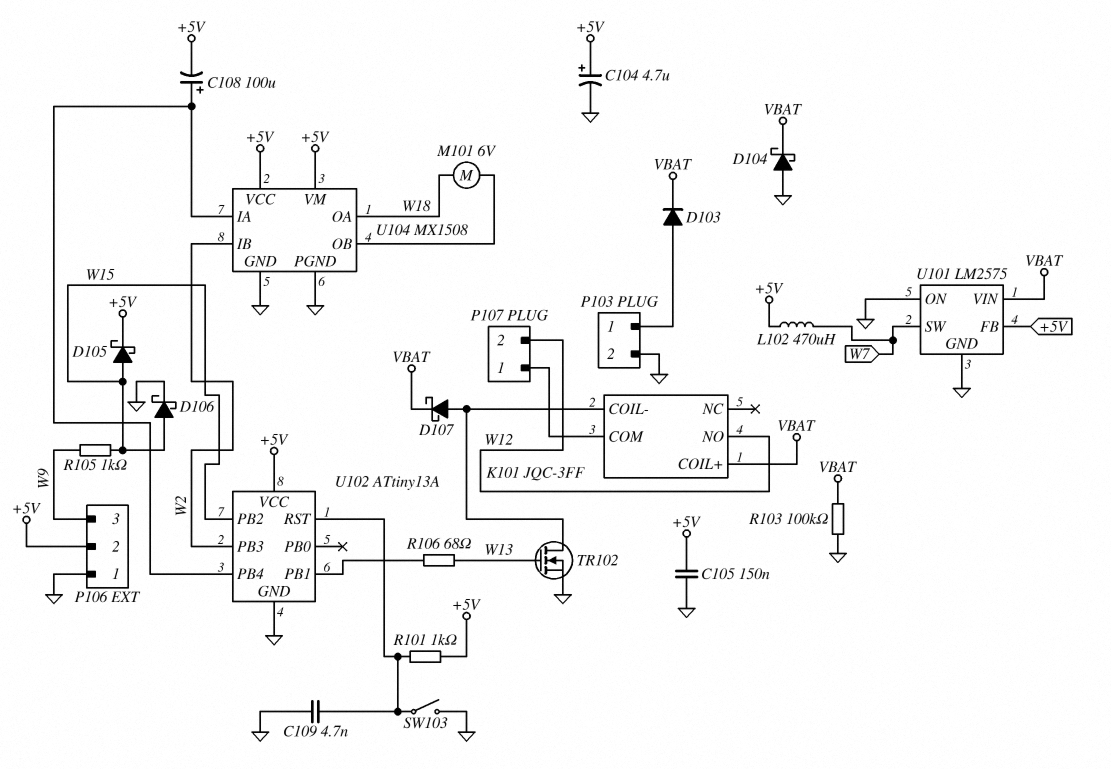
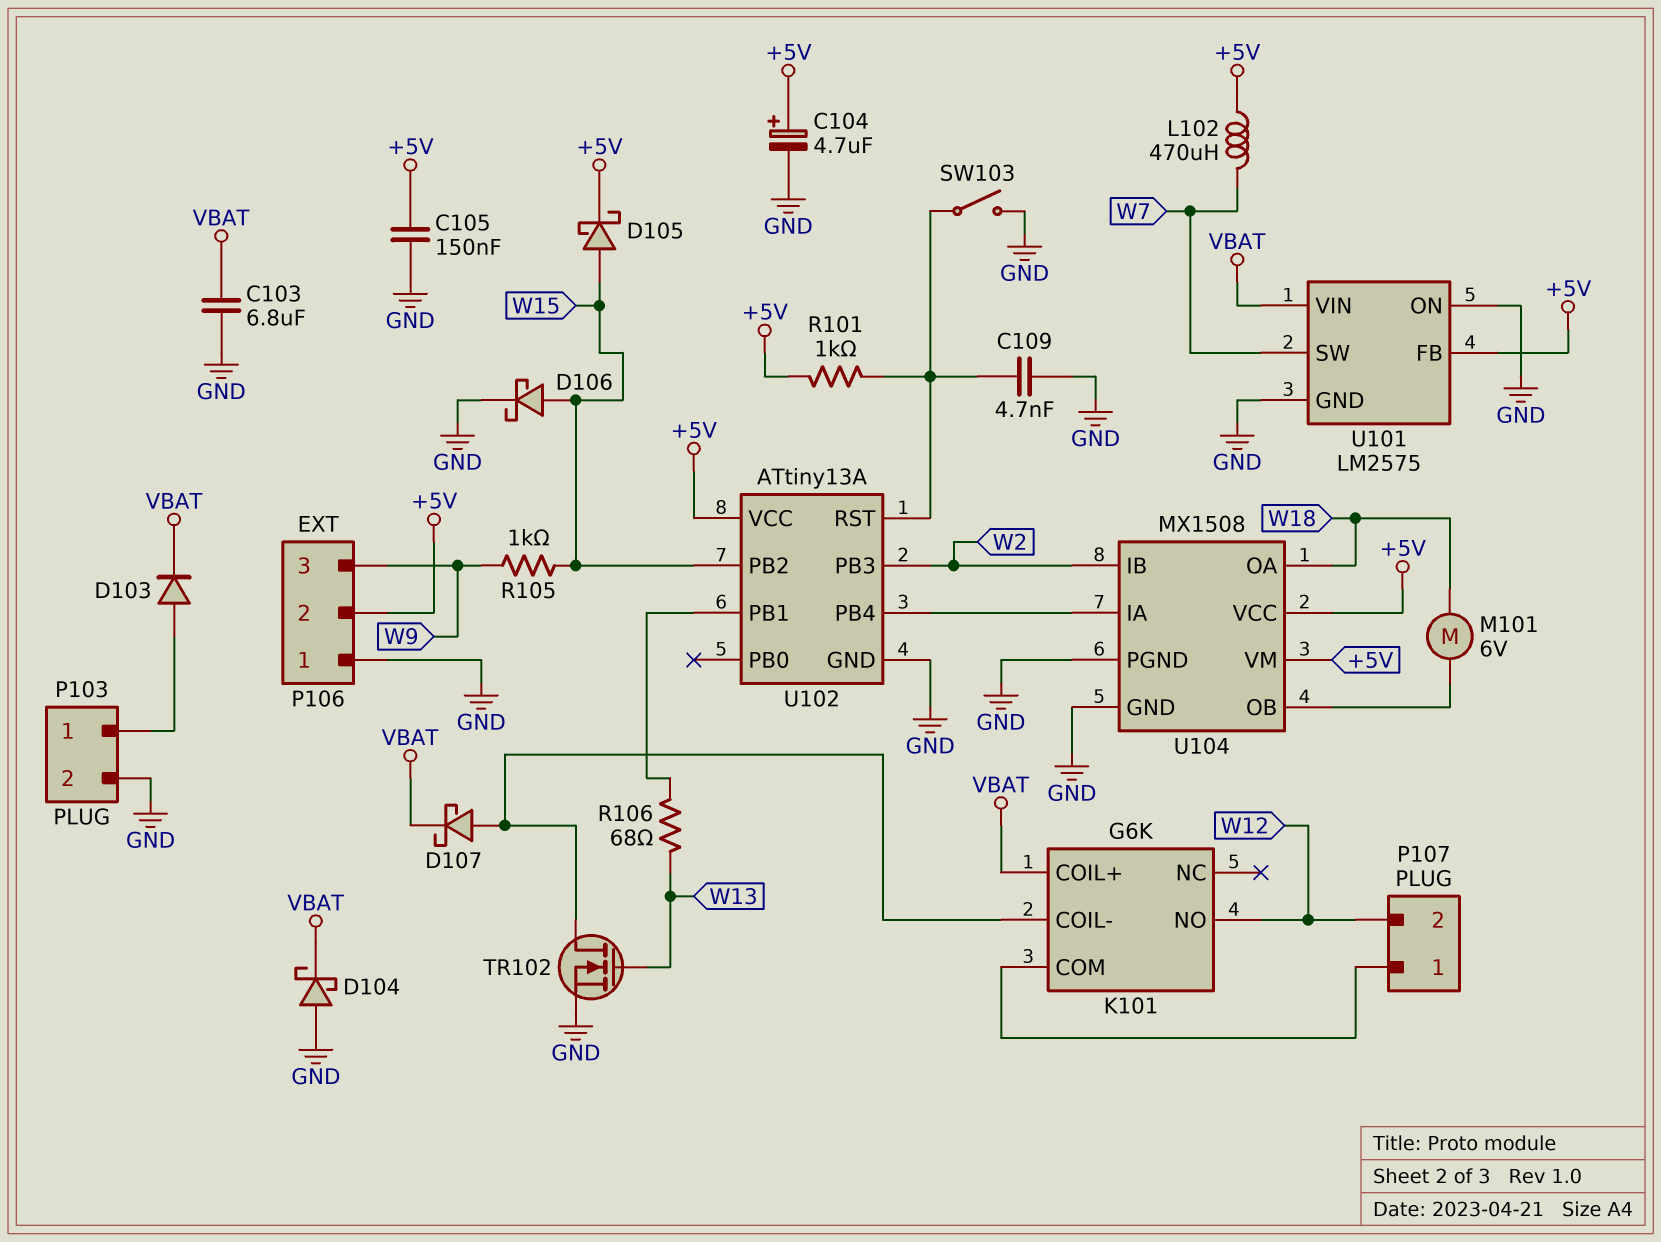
C103: none -> 6.8uF (GND, VBAT)
C108: 100uF (plus U102/PB4, minus +5V) -> none
K101: JQC-3FF -> G6K
R103: 100k (GND, VBAT) -> none

